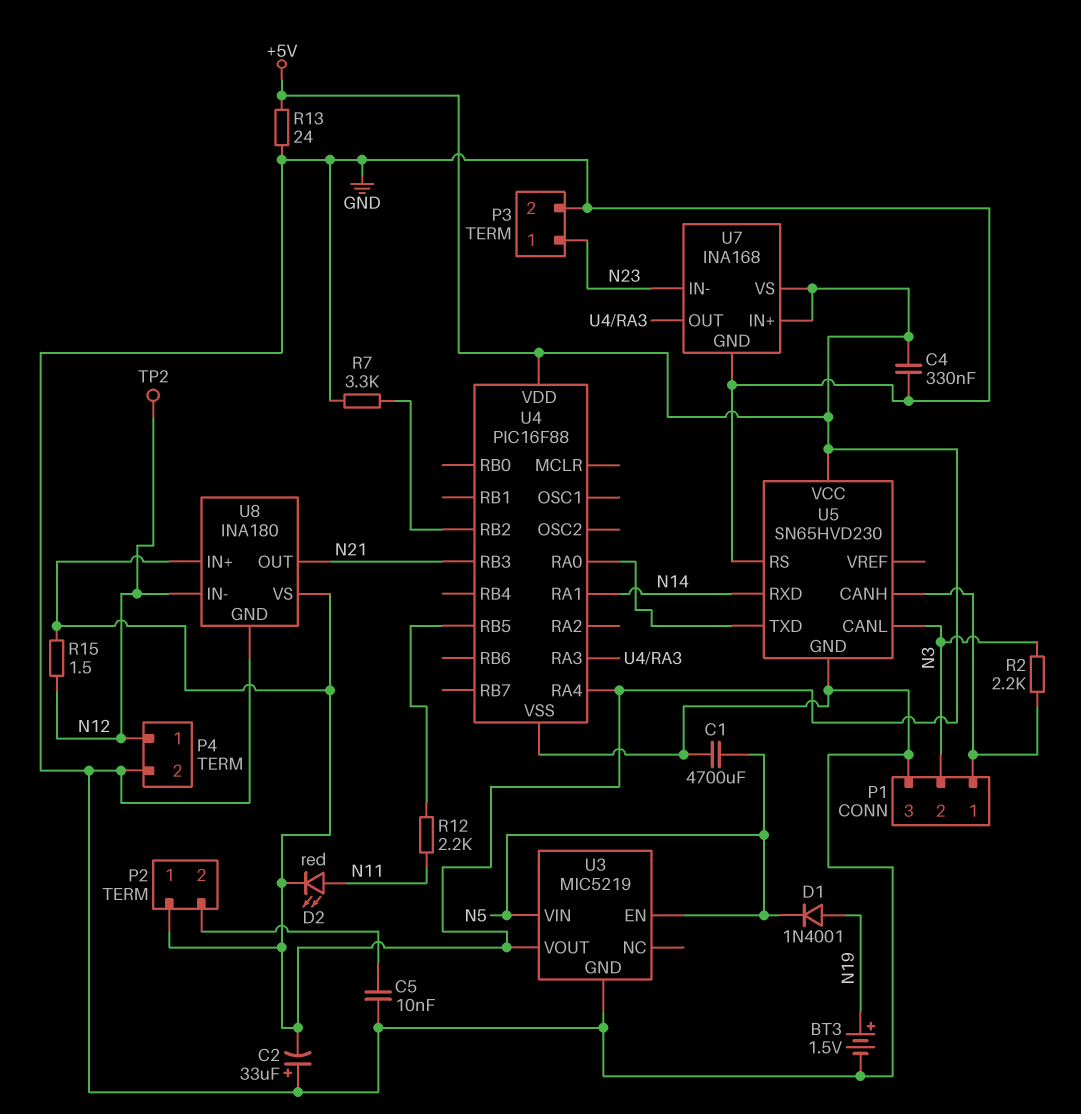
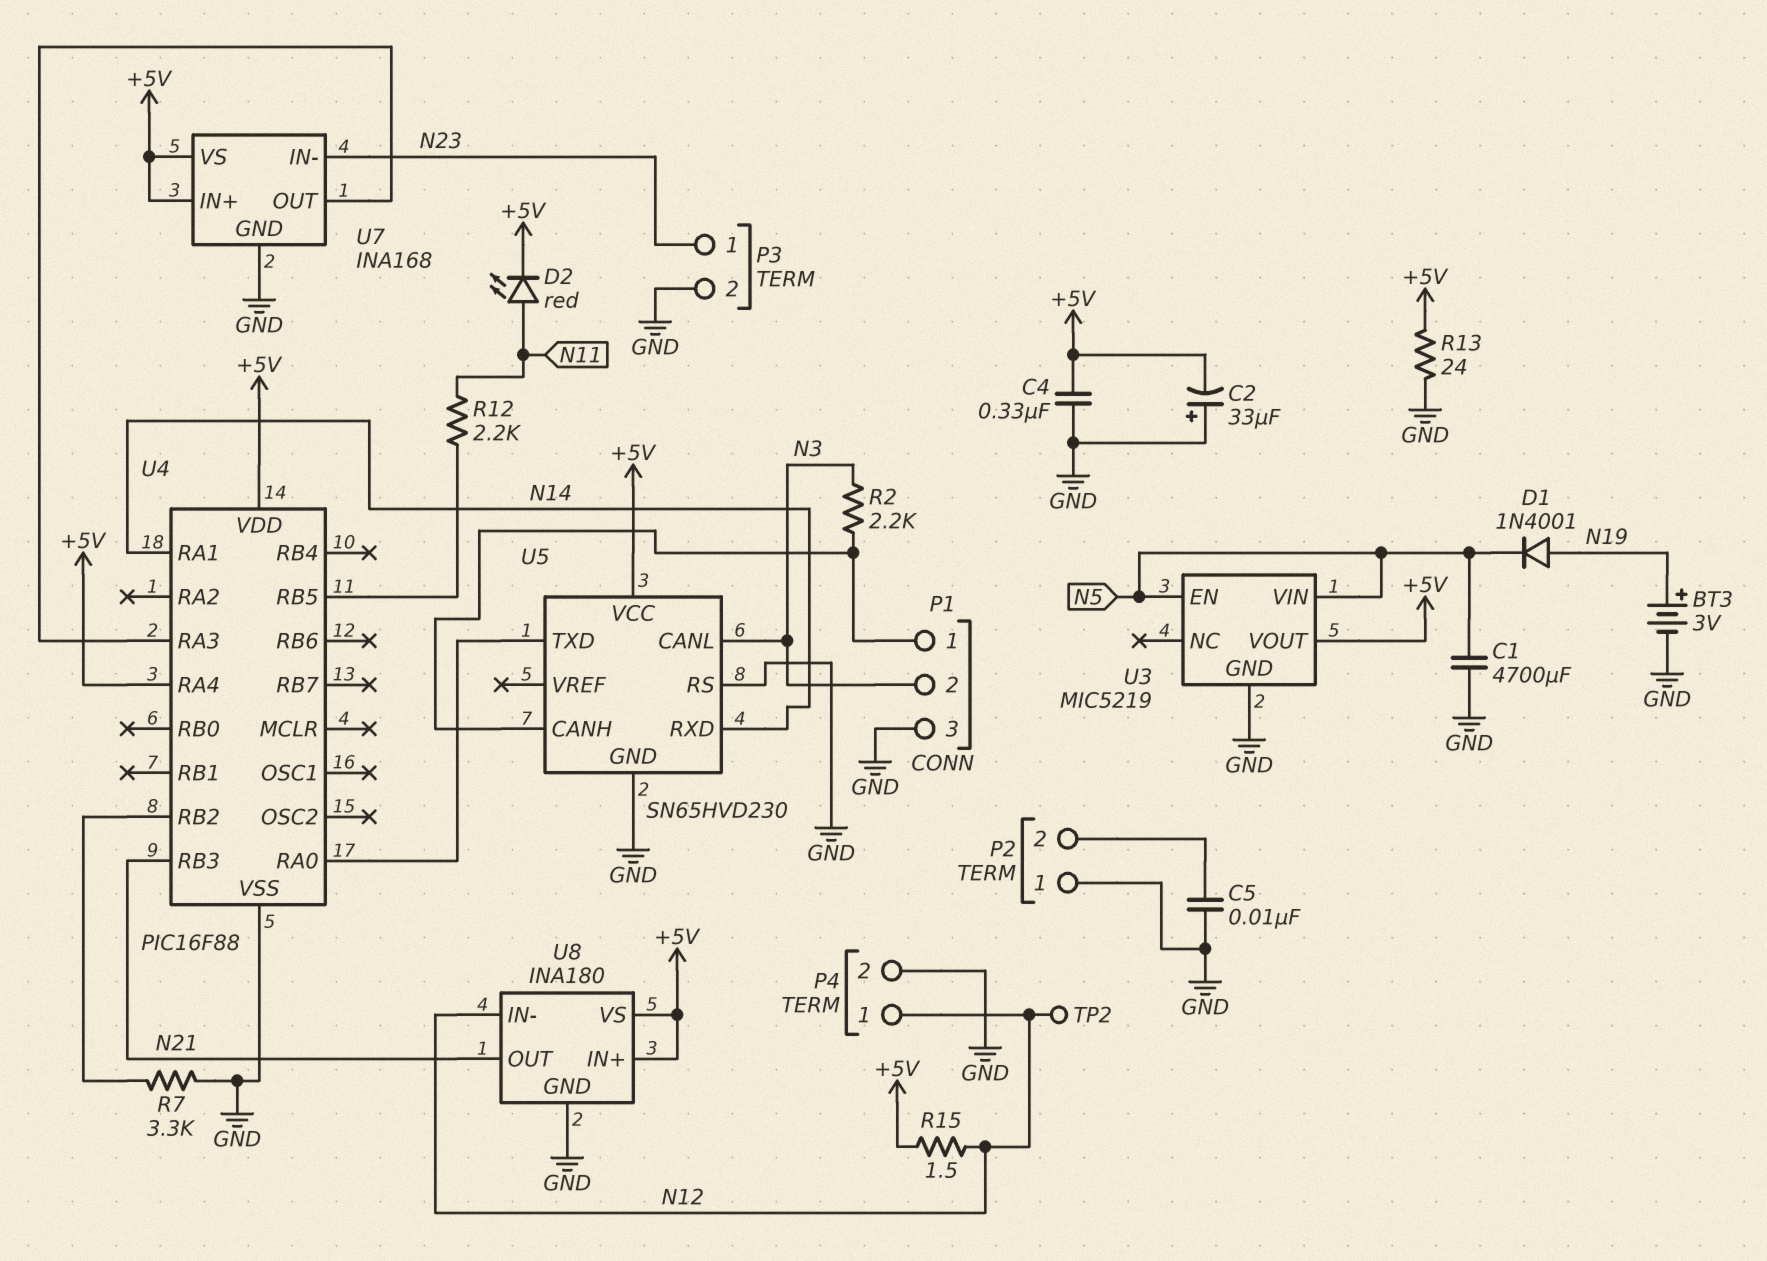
BT3: 1.5V (plus N19, minus GND) -> 3V (plus N19, minus GND)
P2 pin 1: +5V -> GND

